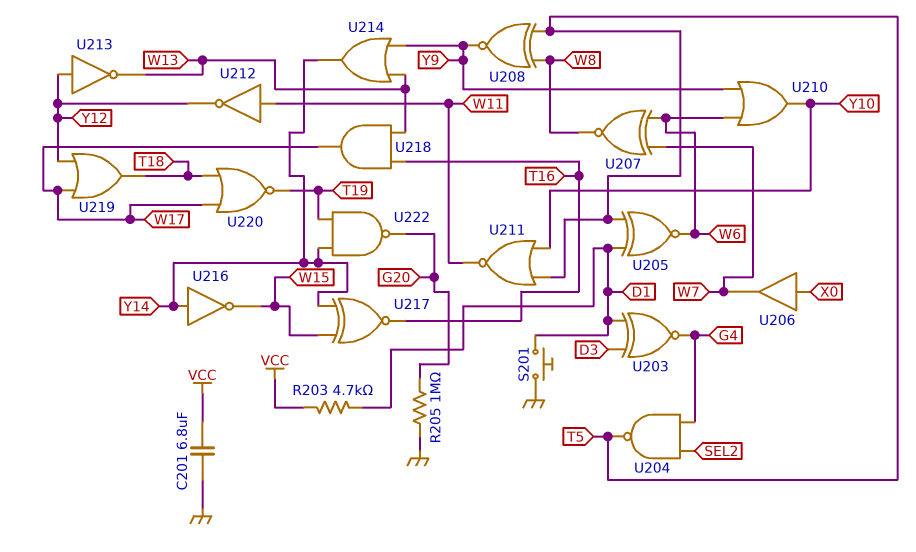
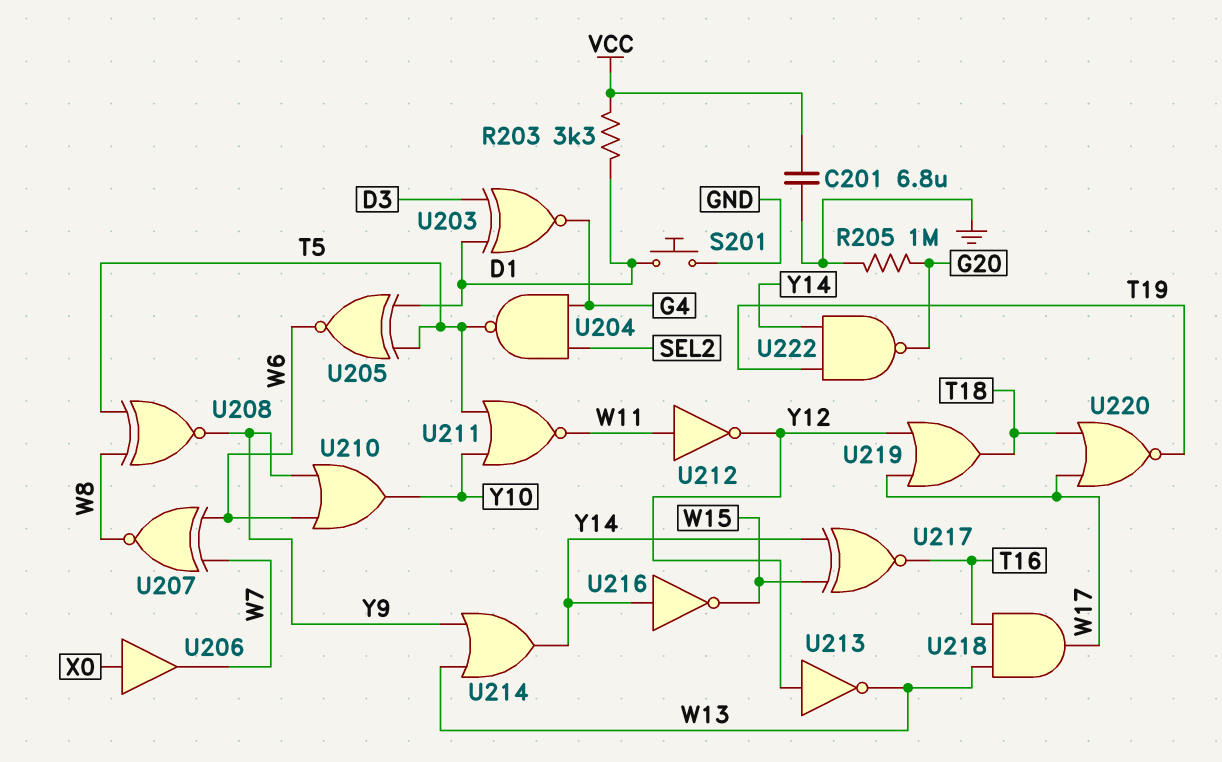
R203: 4.7k (D1, VCC) -> 3.3k (D1, VCC)

